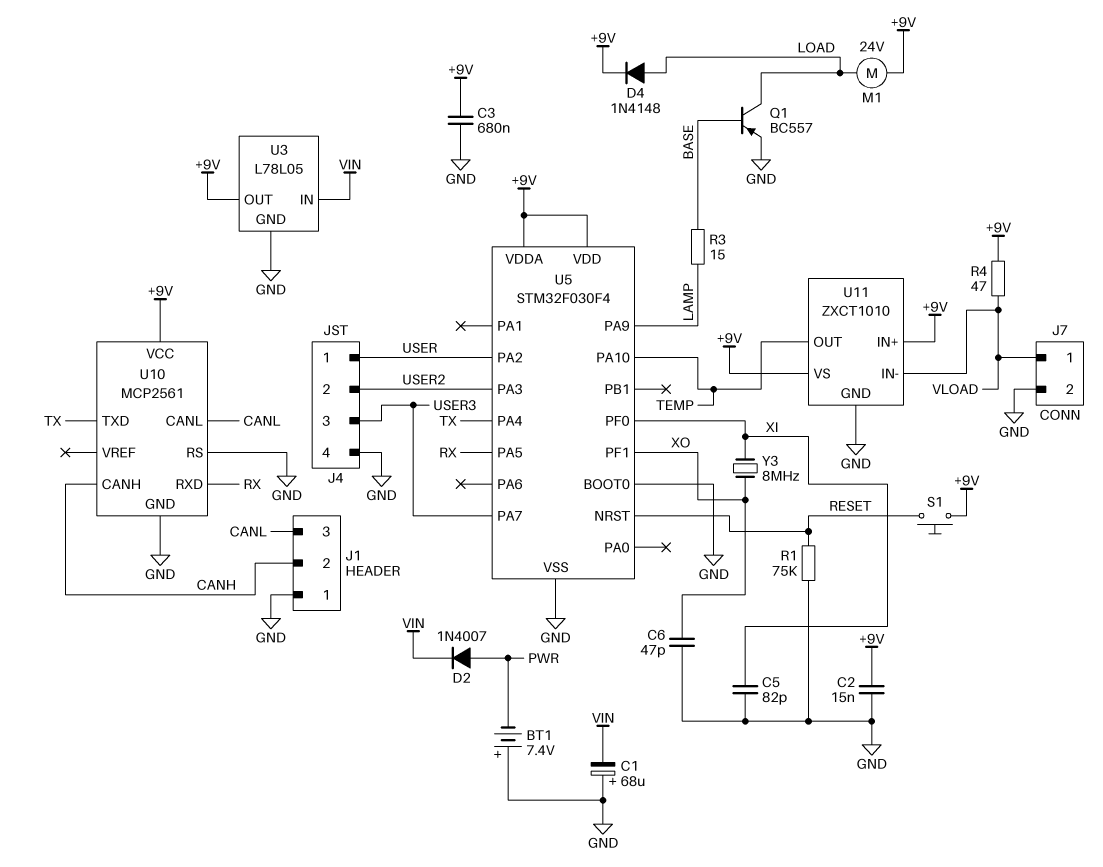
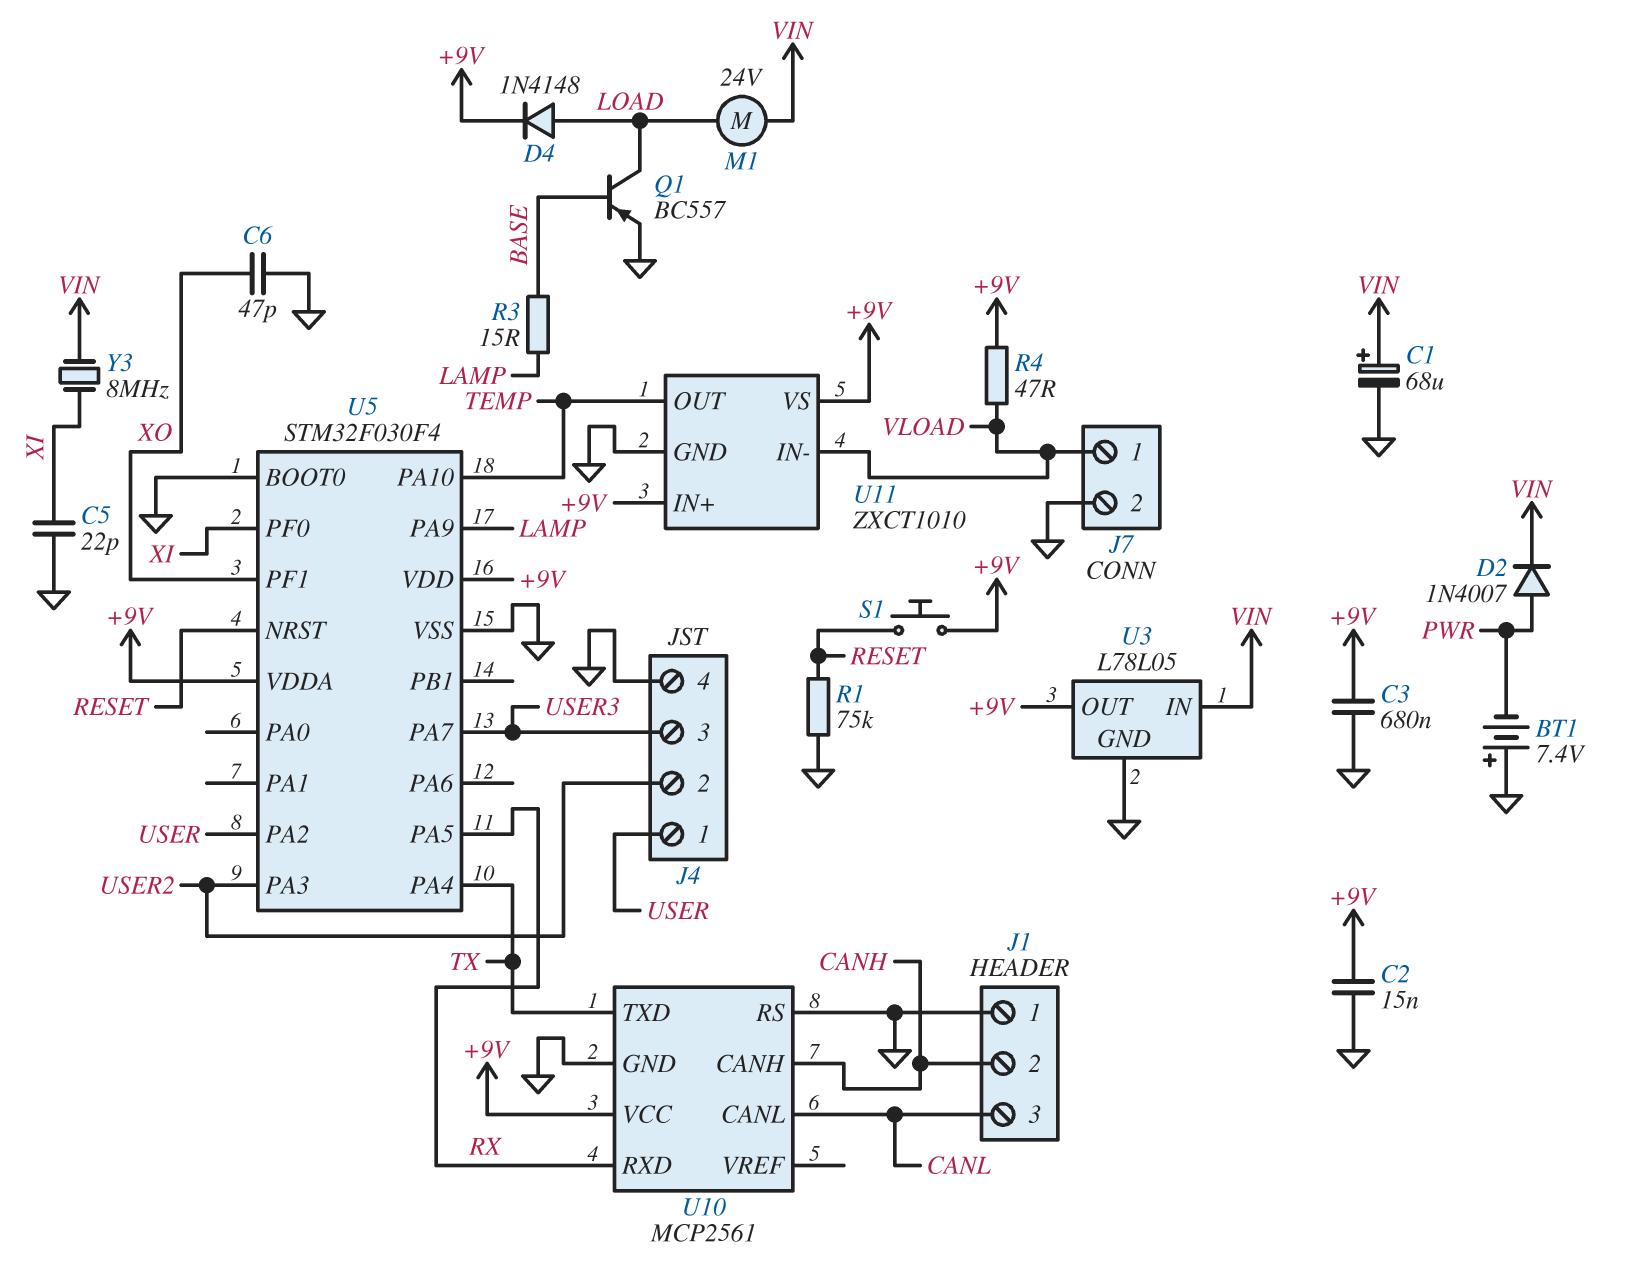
C1: 68uF (plus GND, minus VIN) -> 68uF (plus VIN, minus GND)
C5: 82pF (GND, XI) -> 22pF (GND, XI)
M1: motor 24V (+9V, LOAD) -> motor 24V (LOAD, VIN)
Y3: 8MHz (XI, XO) -> 8MHz (VIN, XI)

